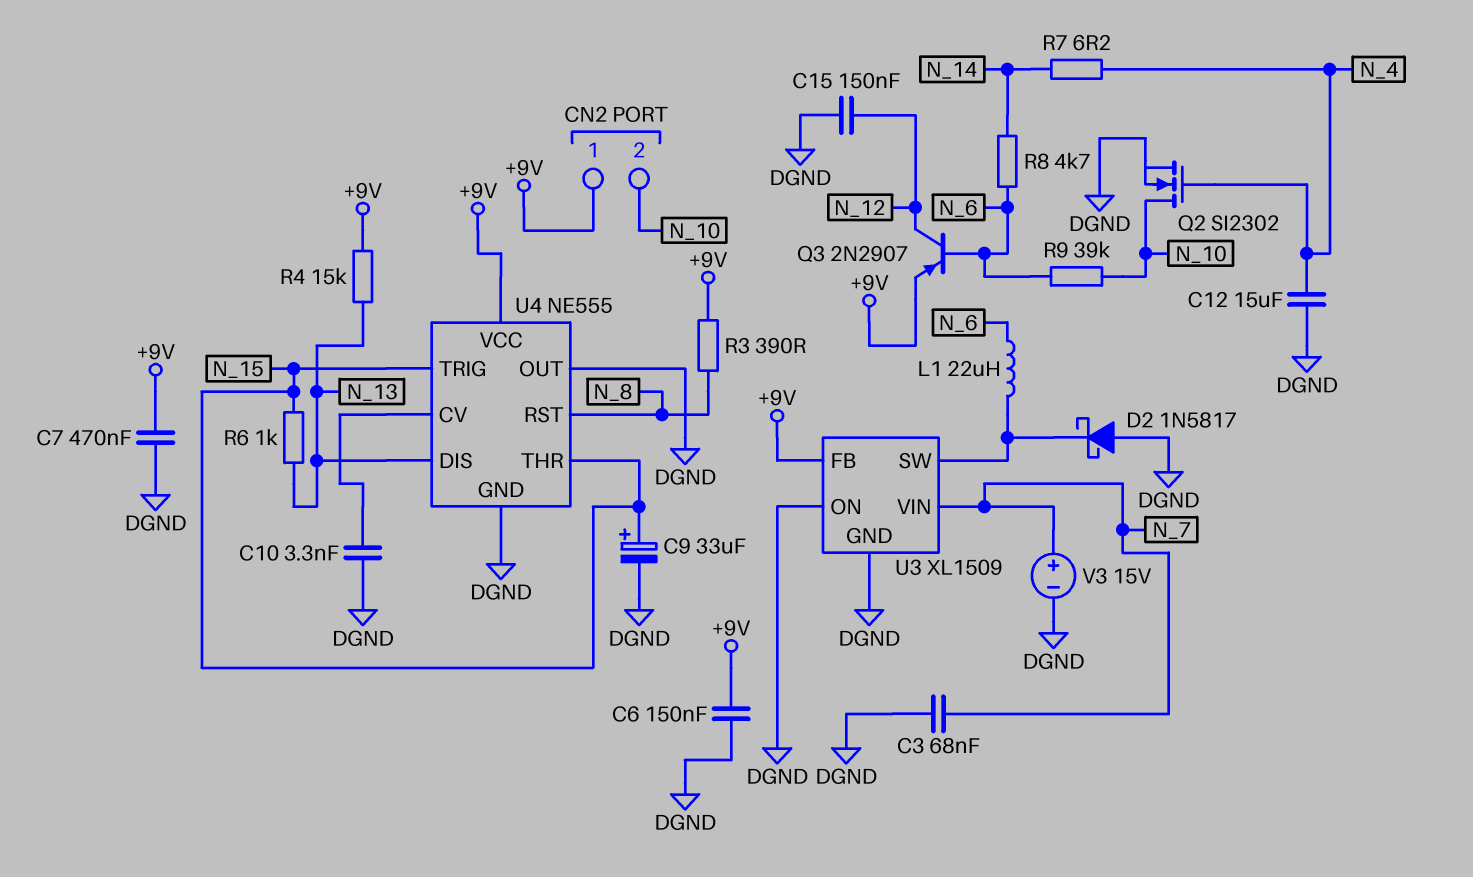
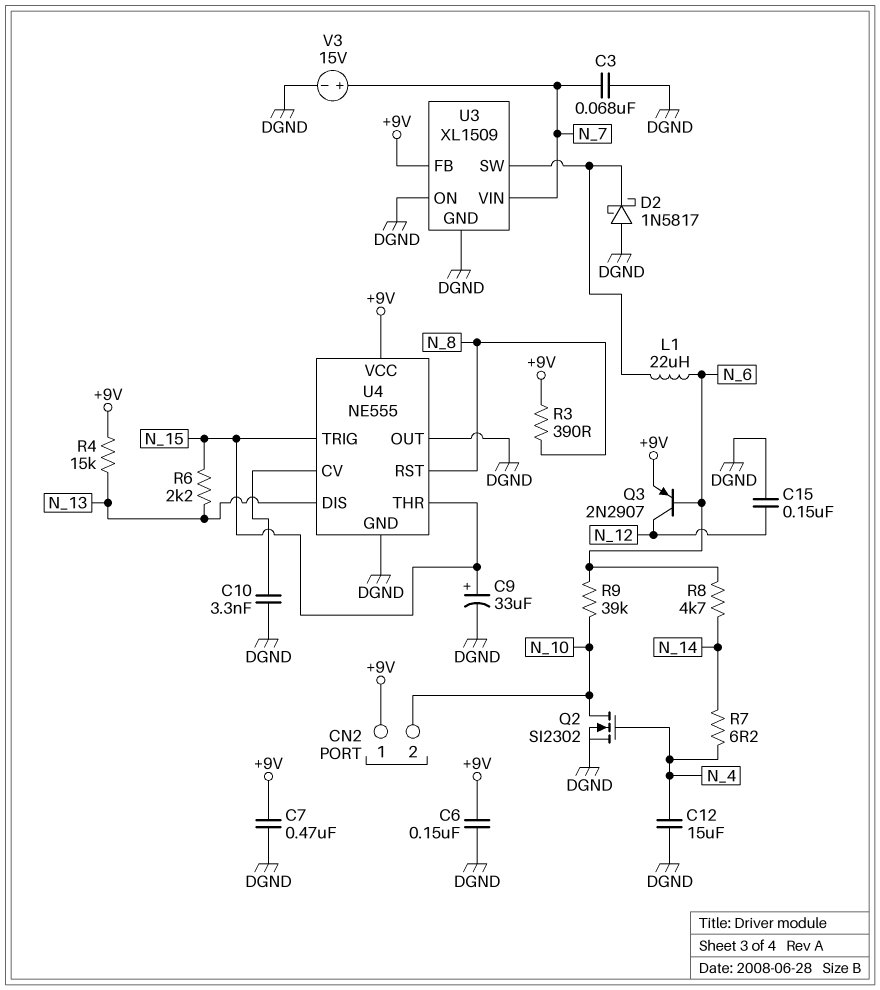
R6: 1k (N_13, N_15) -> 2.2k (N_13, N_15)

